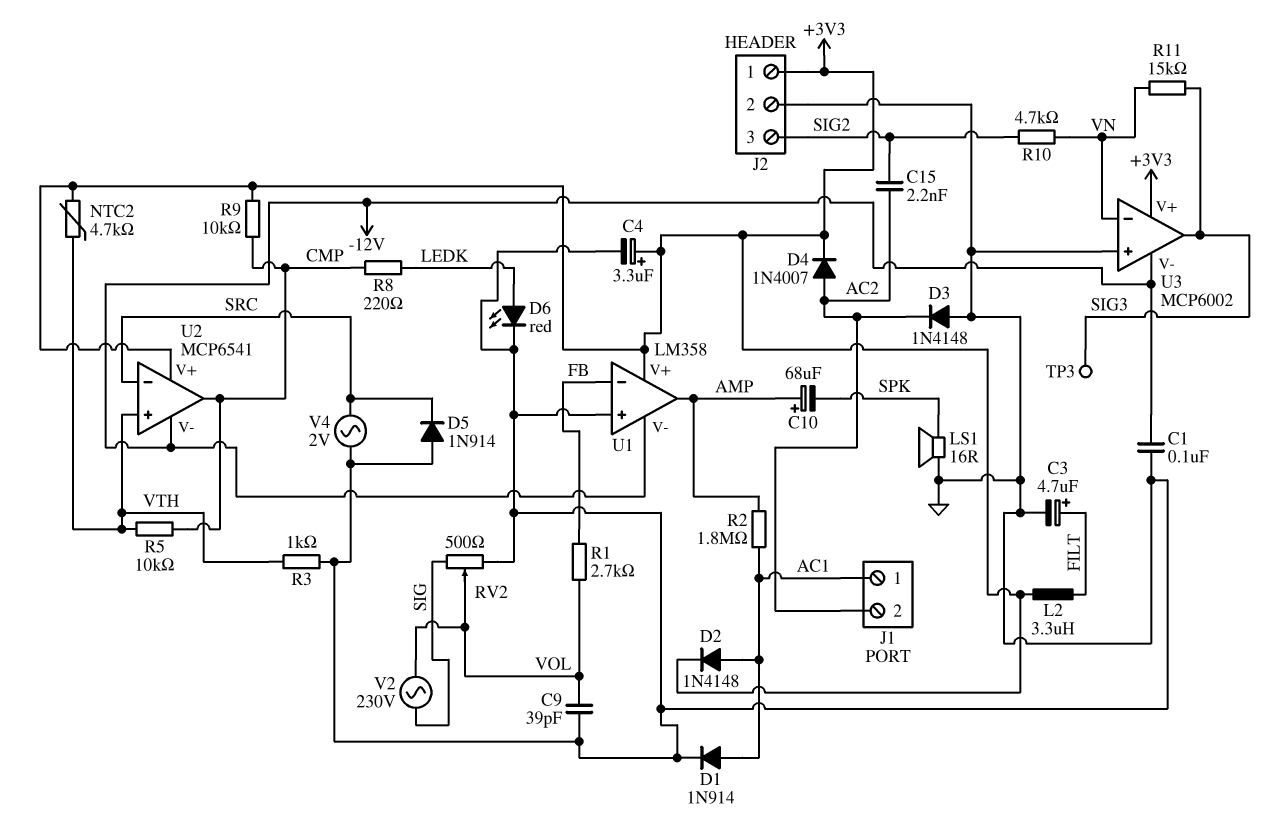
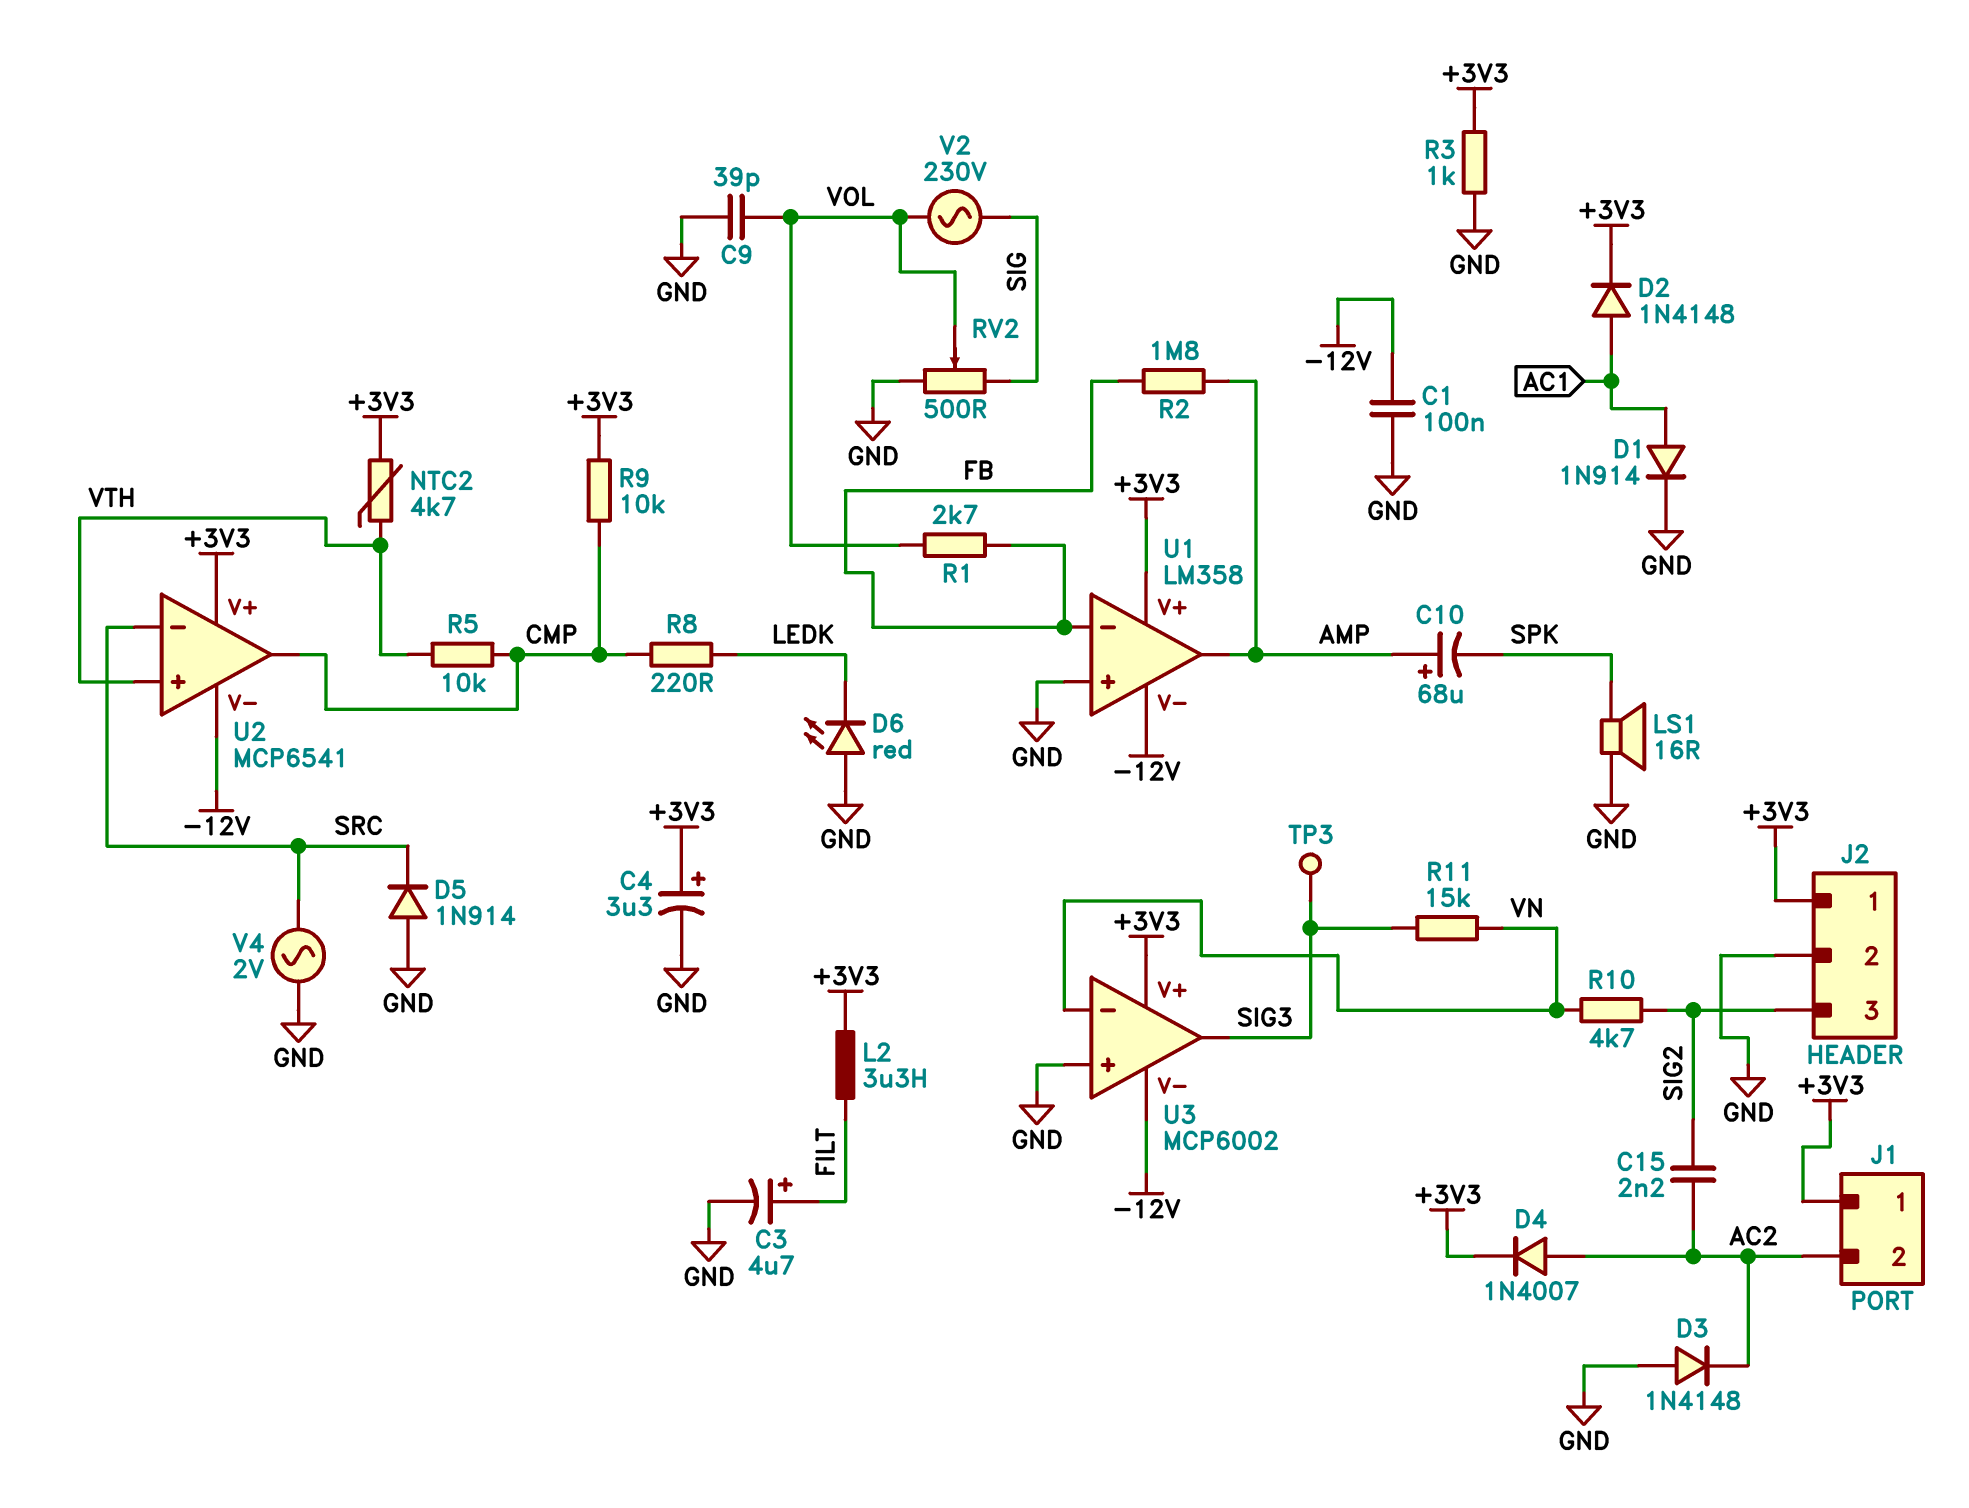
D6: LED red (A LEDK, K GND) -> LED red (A GND, K LEDK)
J1 pin 1: AC1 -> +3V3
R2: 1.8M (AC1, AMP) -> 1.8M (AMP, FB)
R3: 1k (GND, VTH) -> 1k (+3V3, GND)

